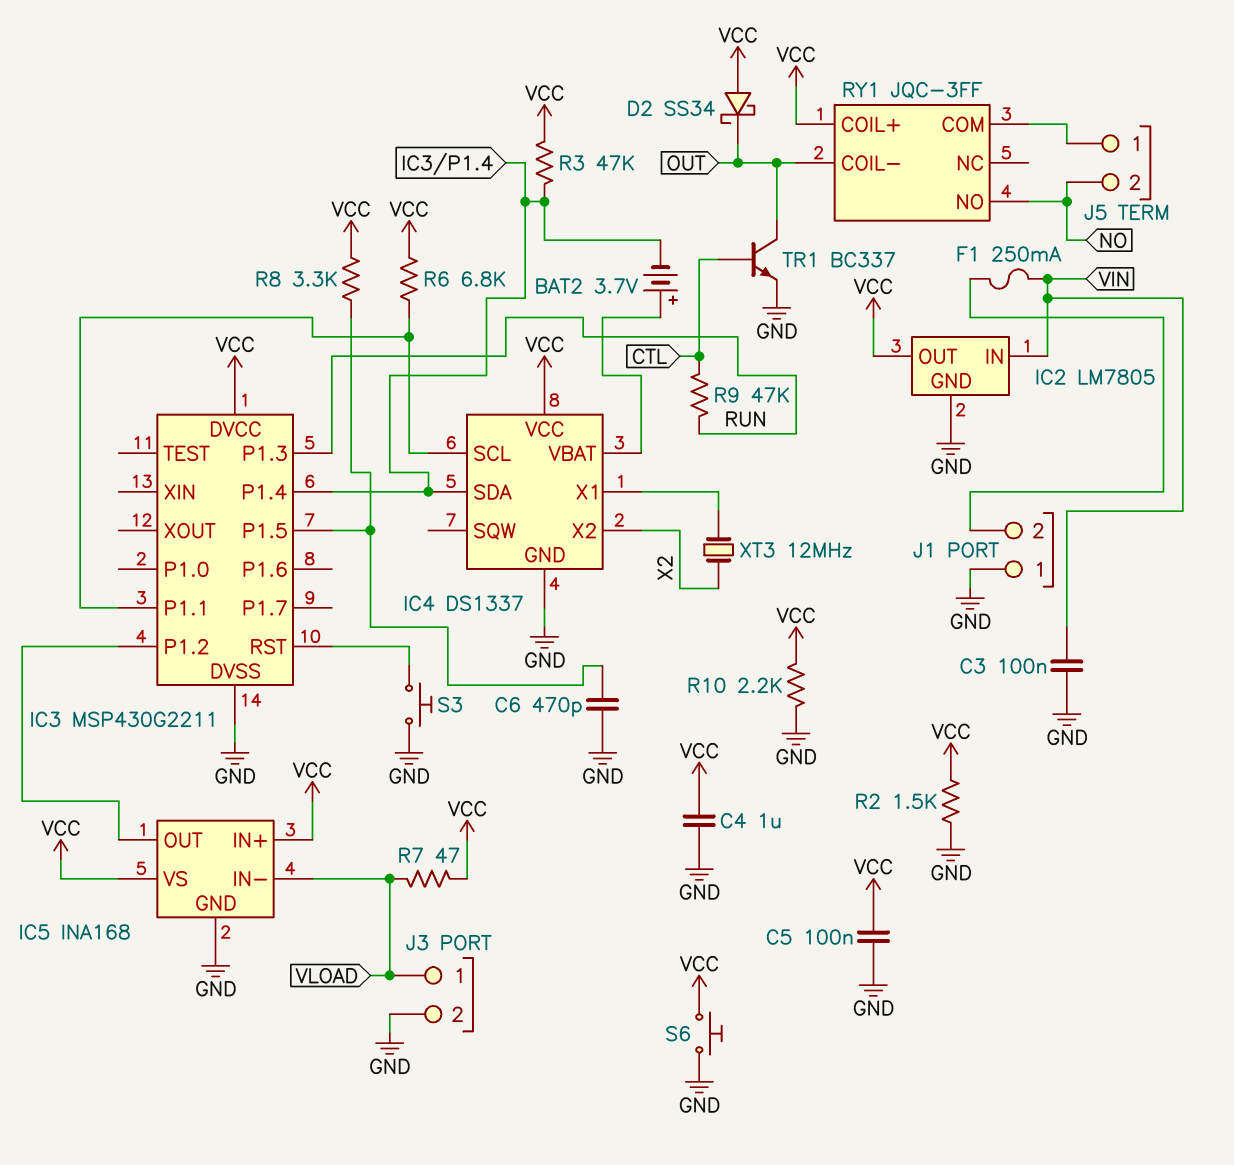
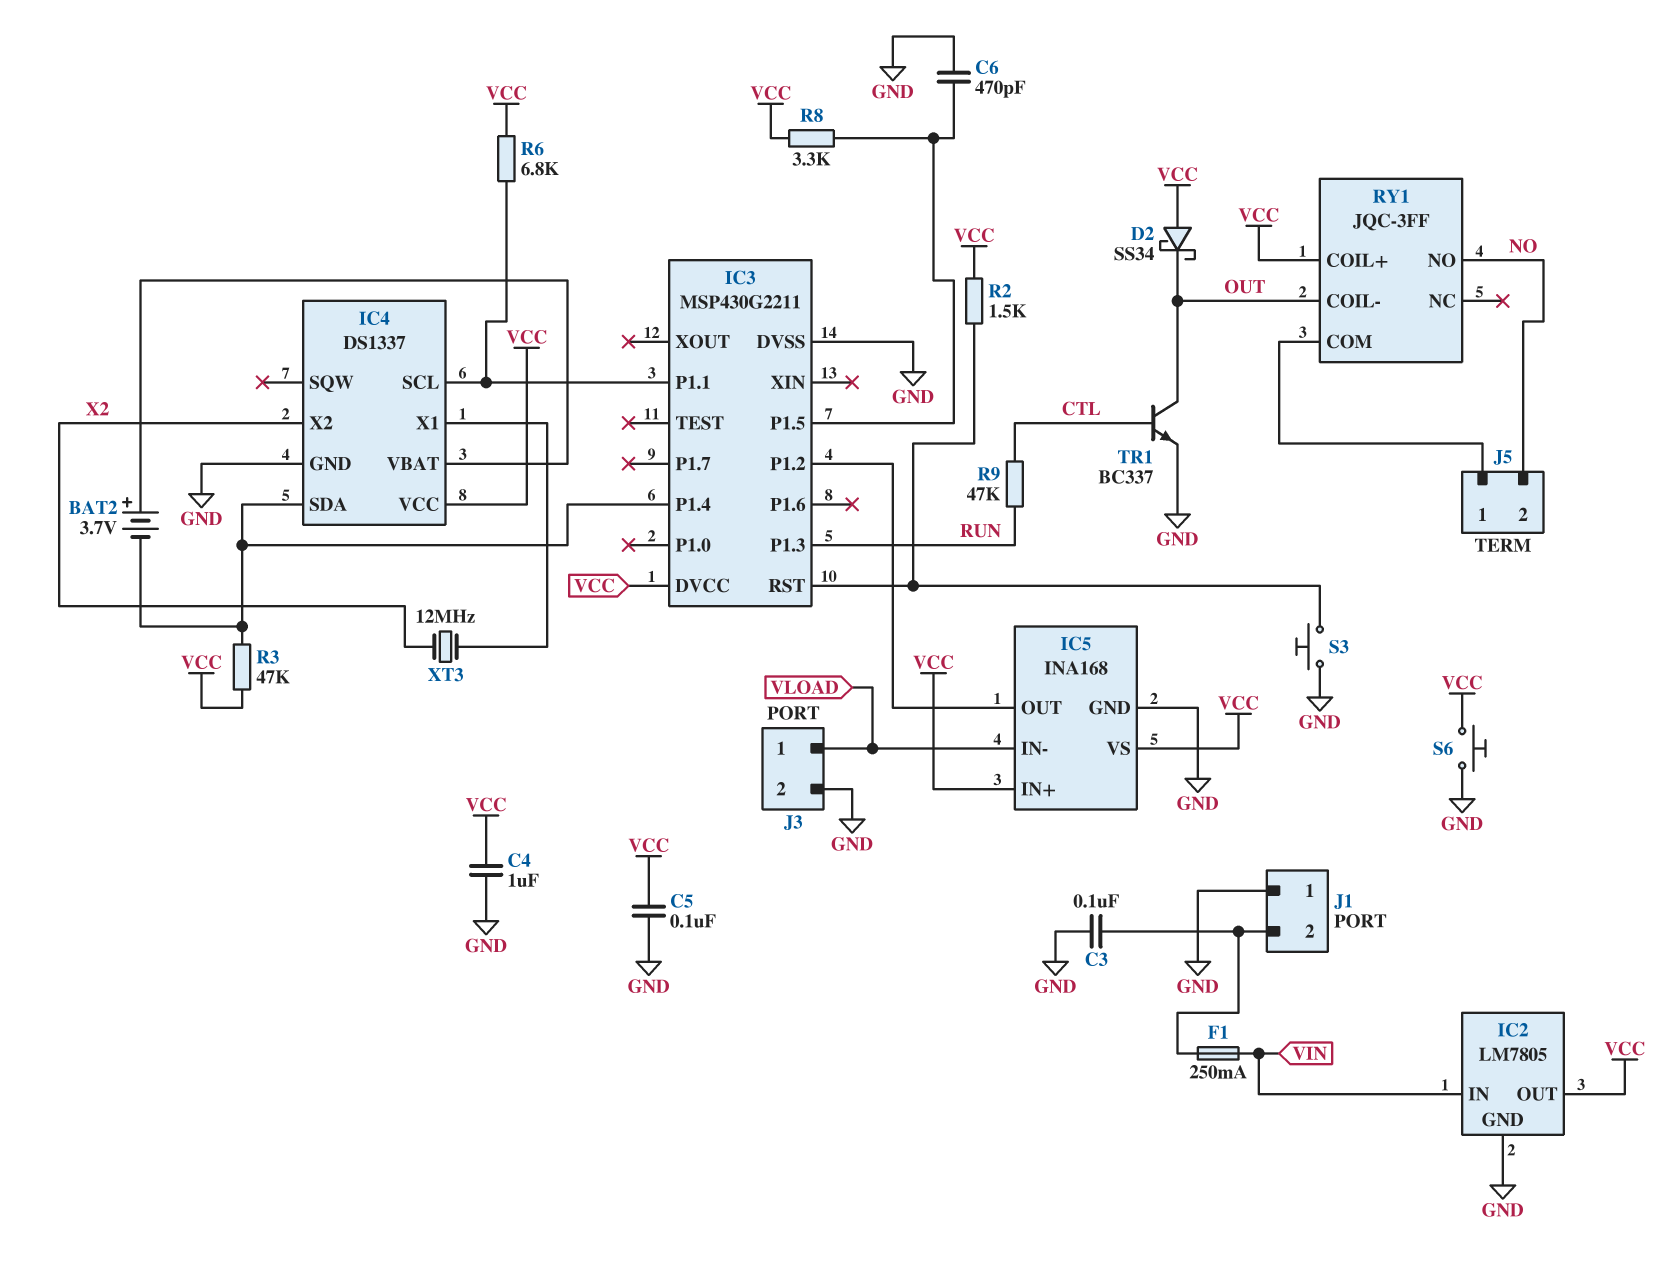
C3: 100nF (GND, VIN) -> 100nF (GND, J1/2)
R2: 1.5k (GND, VCC) -> 1.5k (IC3/RST, VCC)
R7: 47 (VCC, VLOAD) -> none
R10: 2.2k (GND, VCC) -> none

